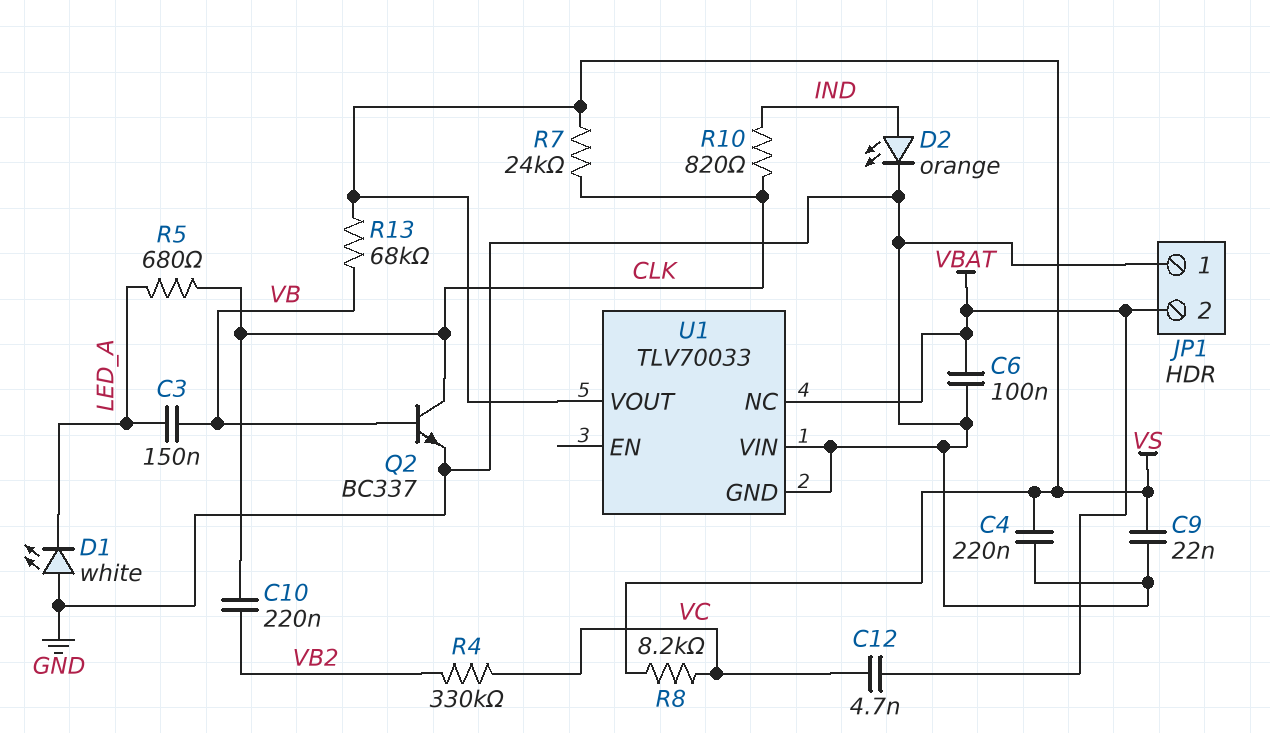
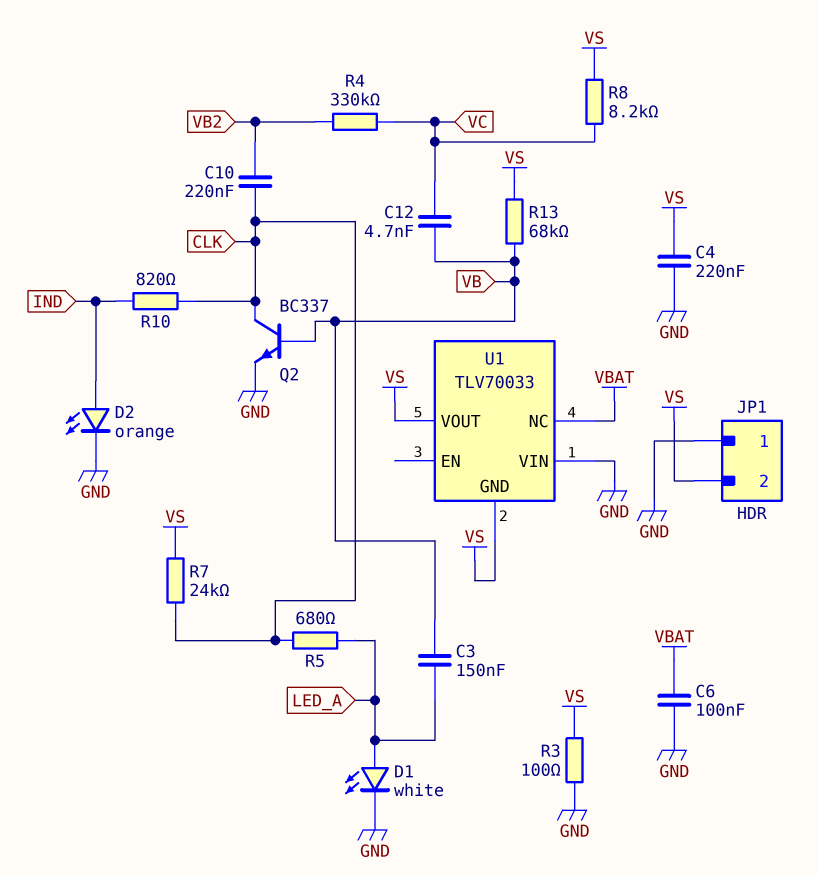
C9: 22nF (GND, VS) -> none
C12: 4.7nF (VBAT, VC) -> 4.7nF (VB, VC)
D1: LED white (A GND, K LED_A) -> LED white (A LED_A, K GND)
JP1 pin 2: VBAT -> VS
R3: none -> 100 (GND, VS)
U1 pin GND: GND -> VS

